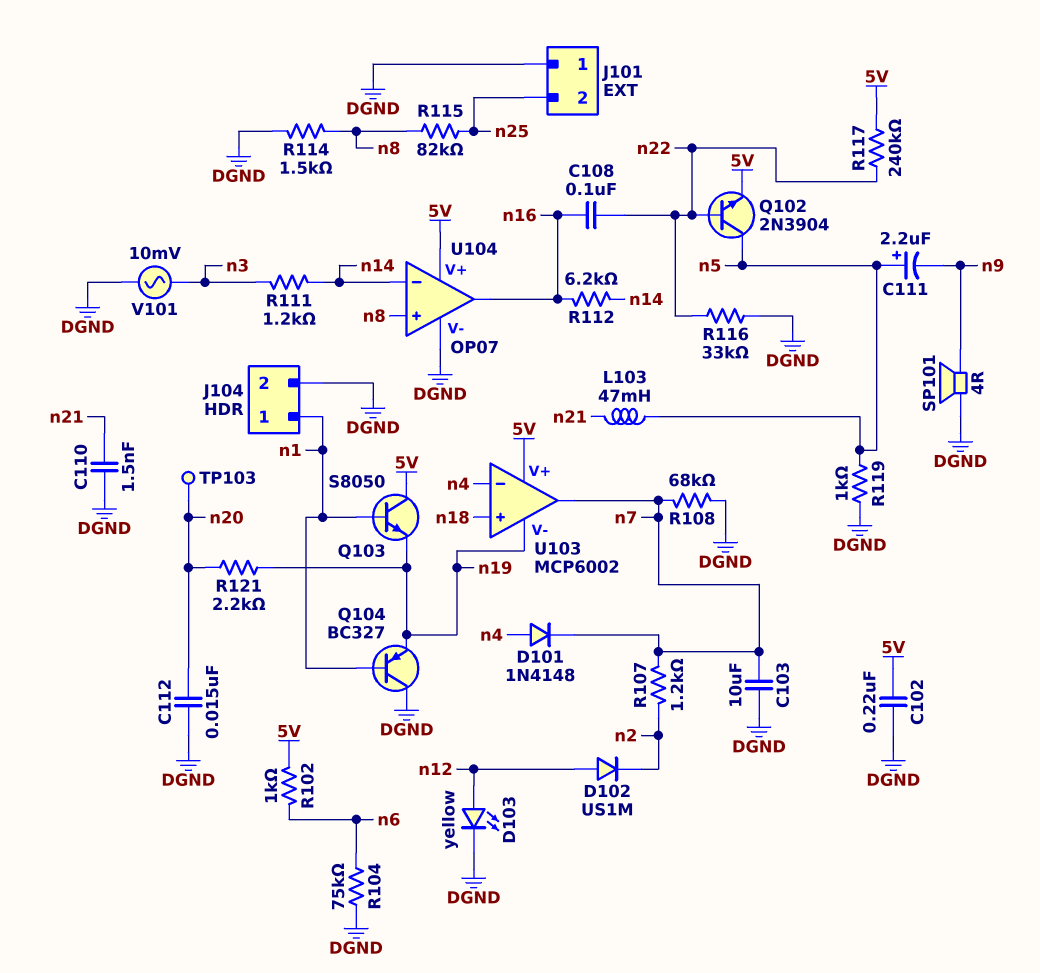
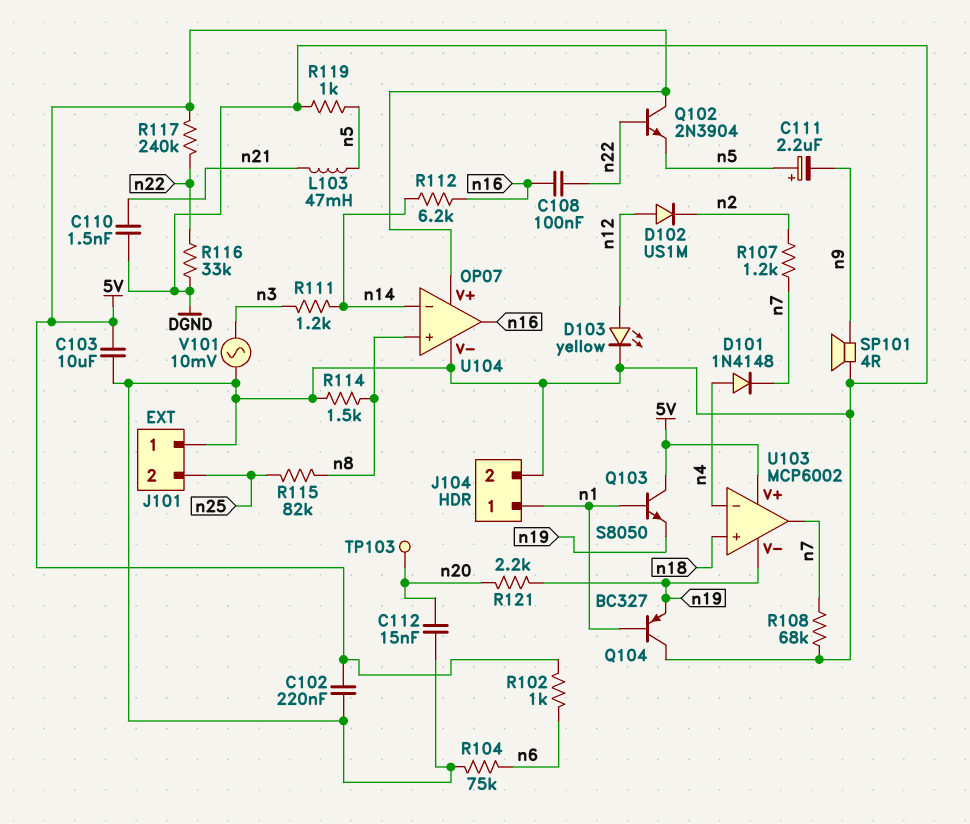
C103: 10uF (DGND, n7) -> 10uF (5V, DGND)
Q102: NPN 2N3904 (B n22, C n5, E 5V) -> NPN 2N3904 (B n22, C 5V, E n5)

